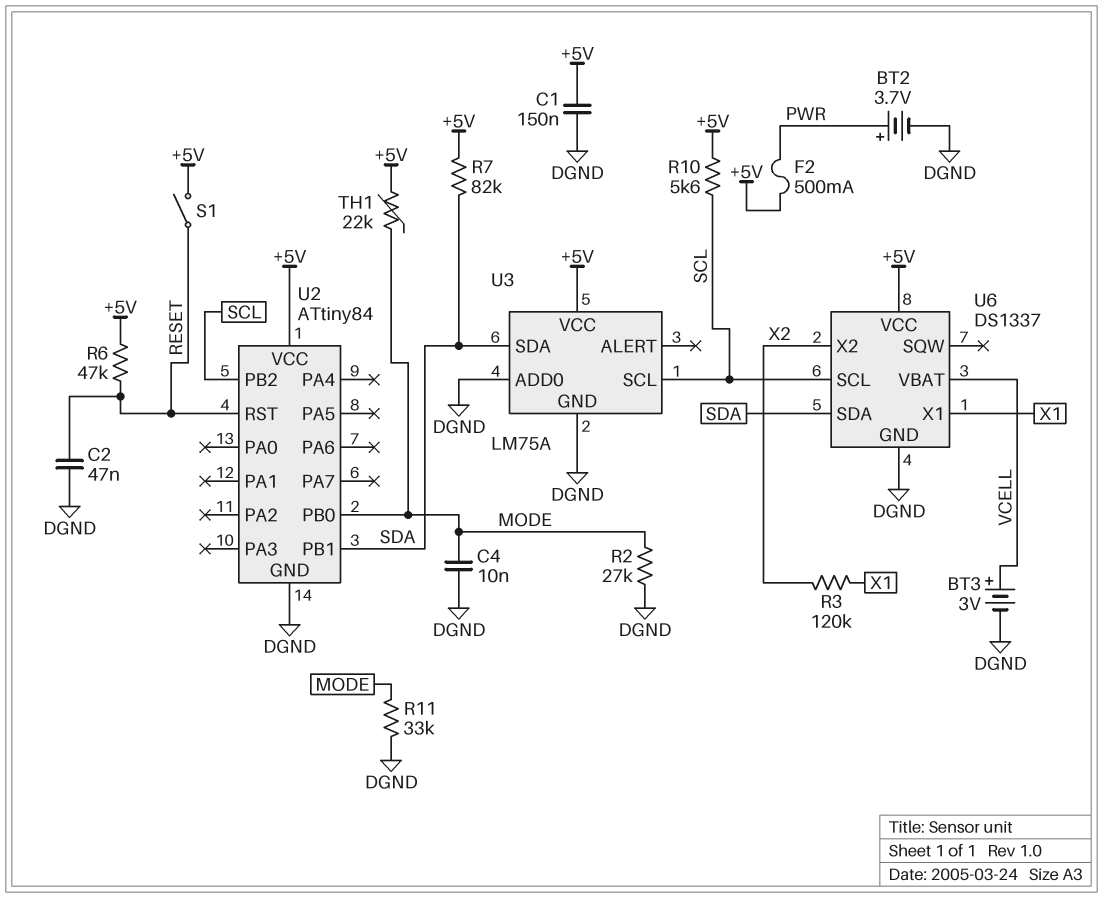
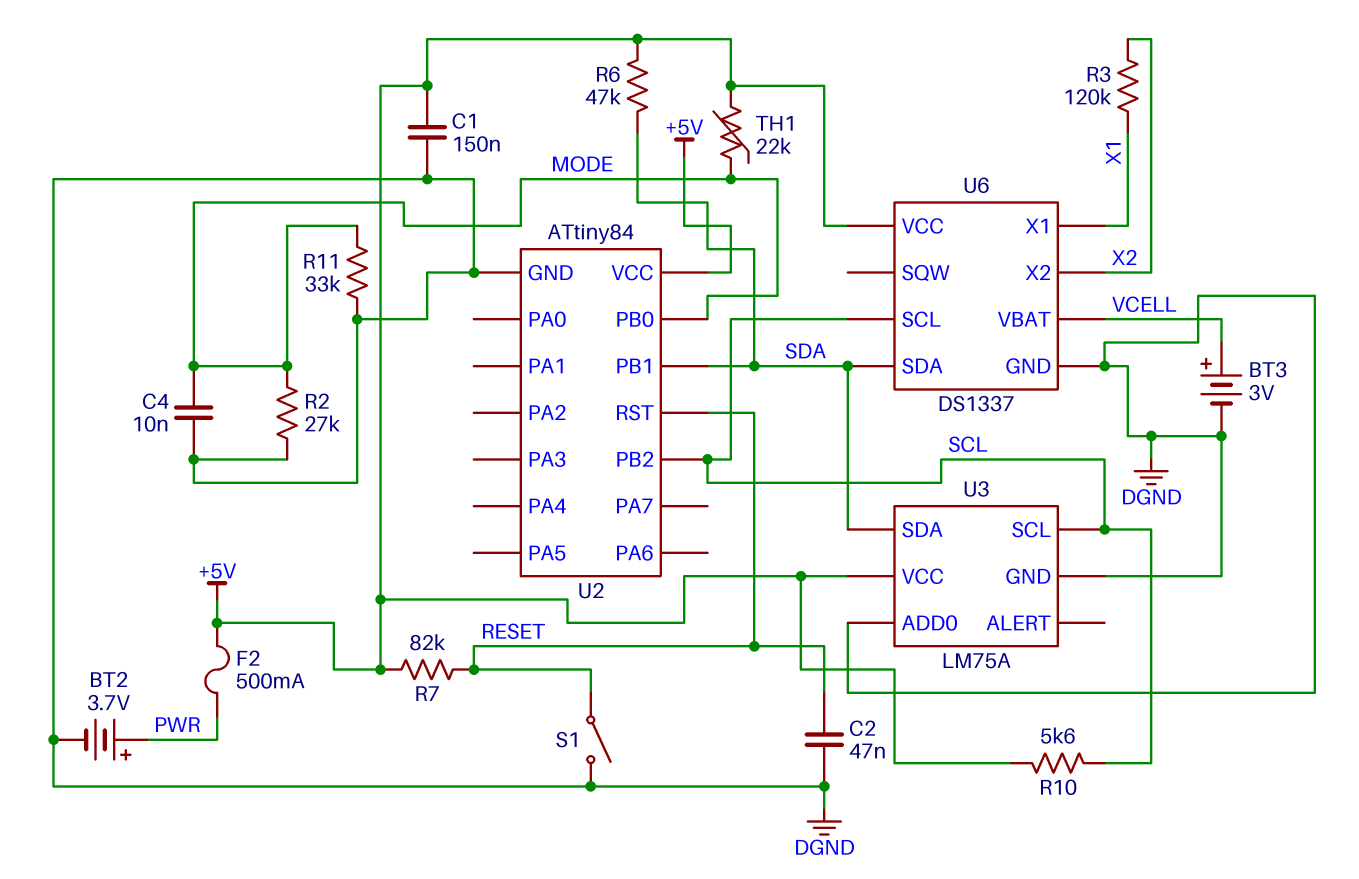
R6: 47k (+5V, RESET) -> 47k (+5V, SDA)
R7: 82k (+5V, SDA) -> 82k (+5V, RESET)
S1: switch (+5V, RESET) -> switch (DGND, RESET)

